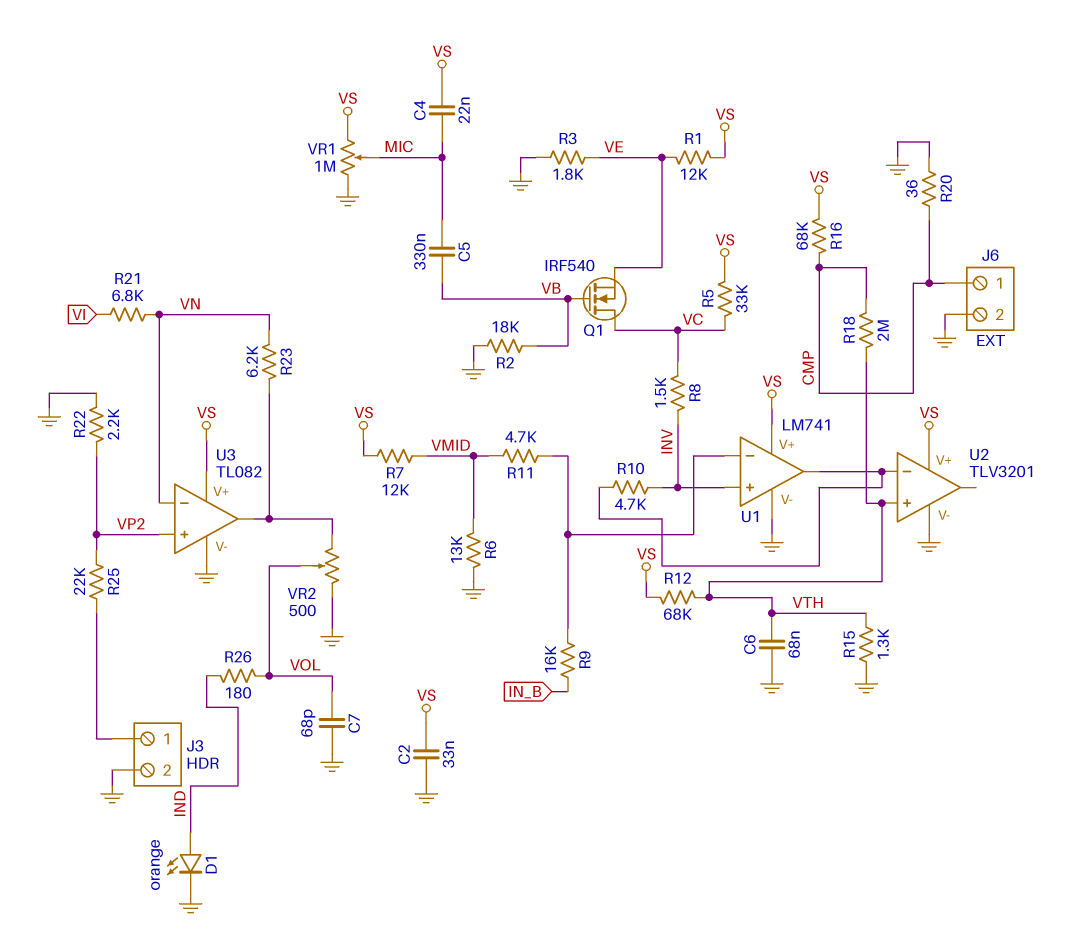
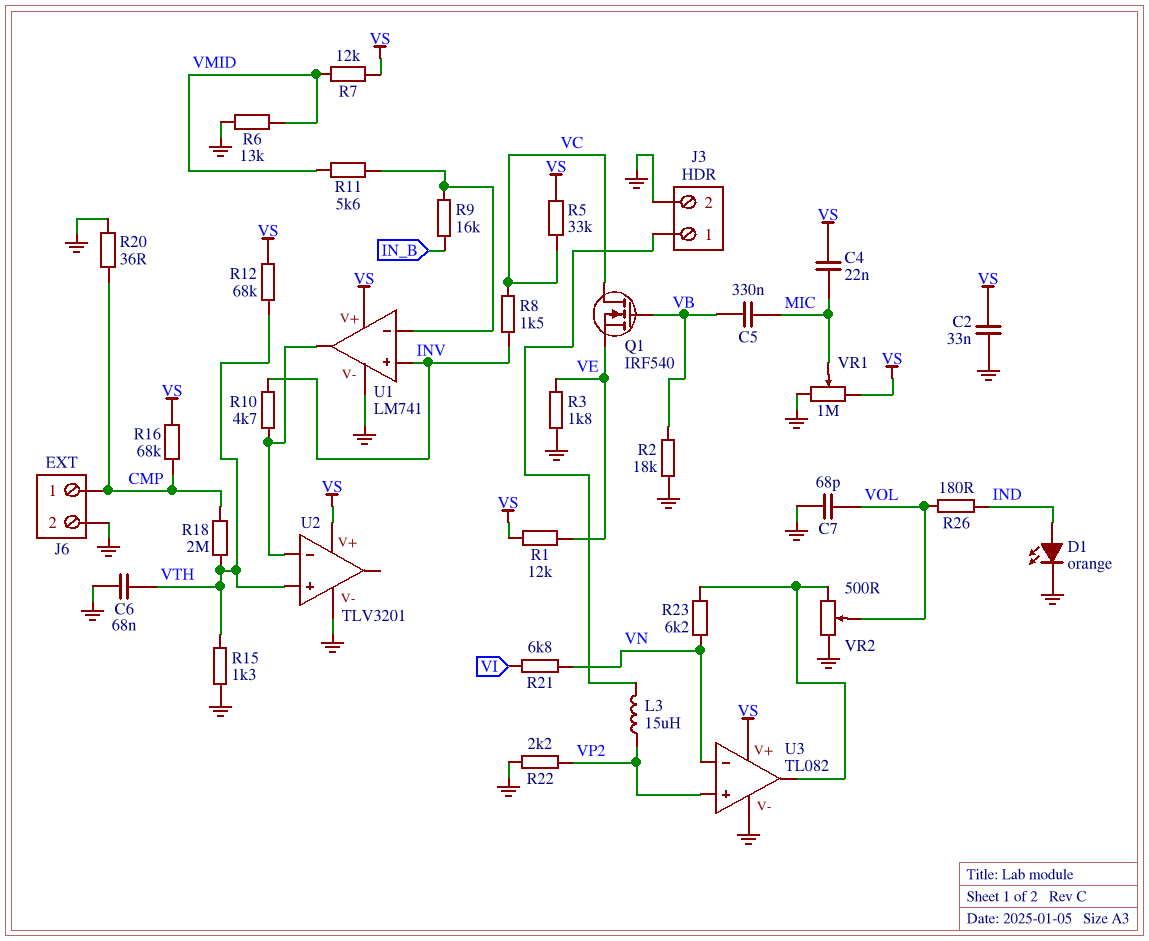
L3: none -> 15uH (J3/1, VP2)
R11: 4.7k (U1/in-, VMID) -> 5.6k (U1/in-, VMID)
R25: 22k (J3/1, VP2) -> none

